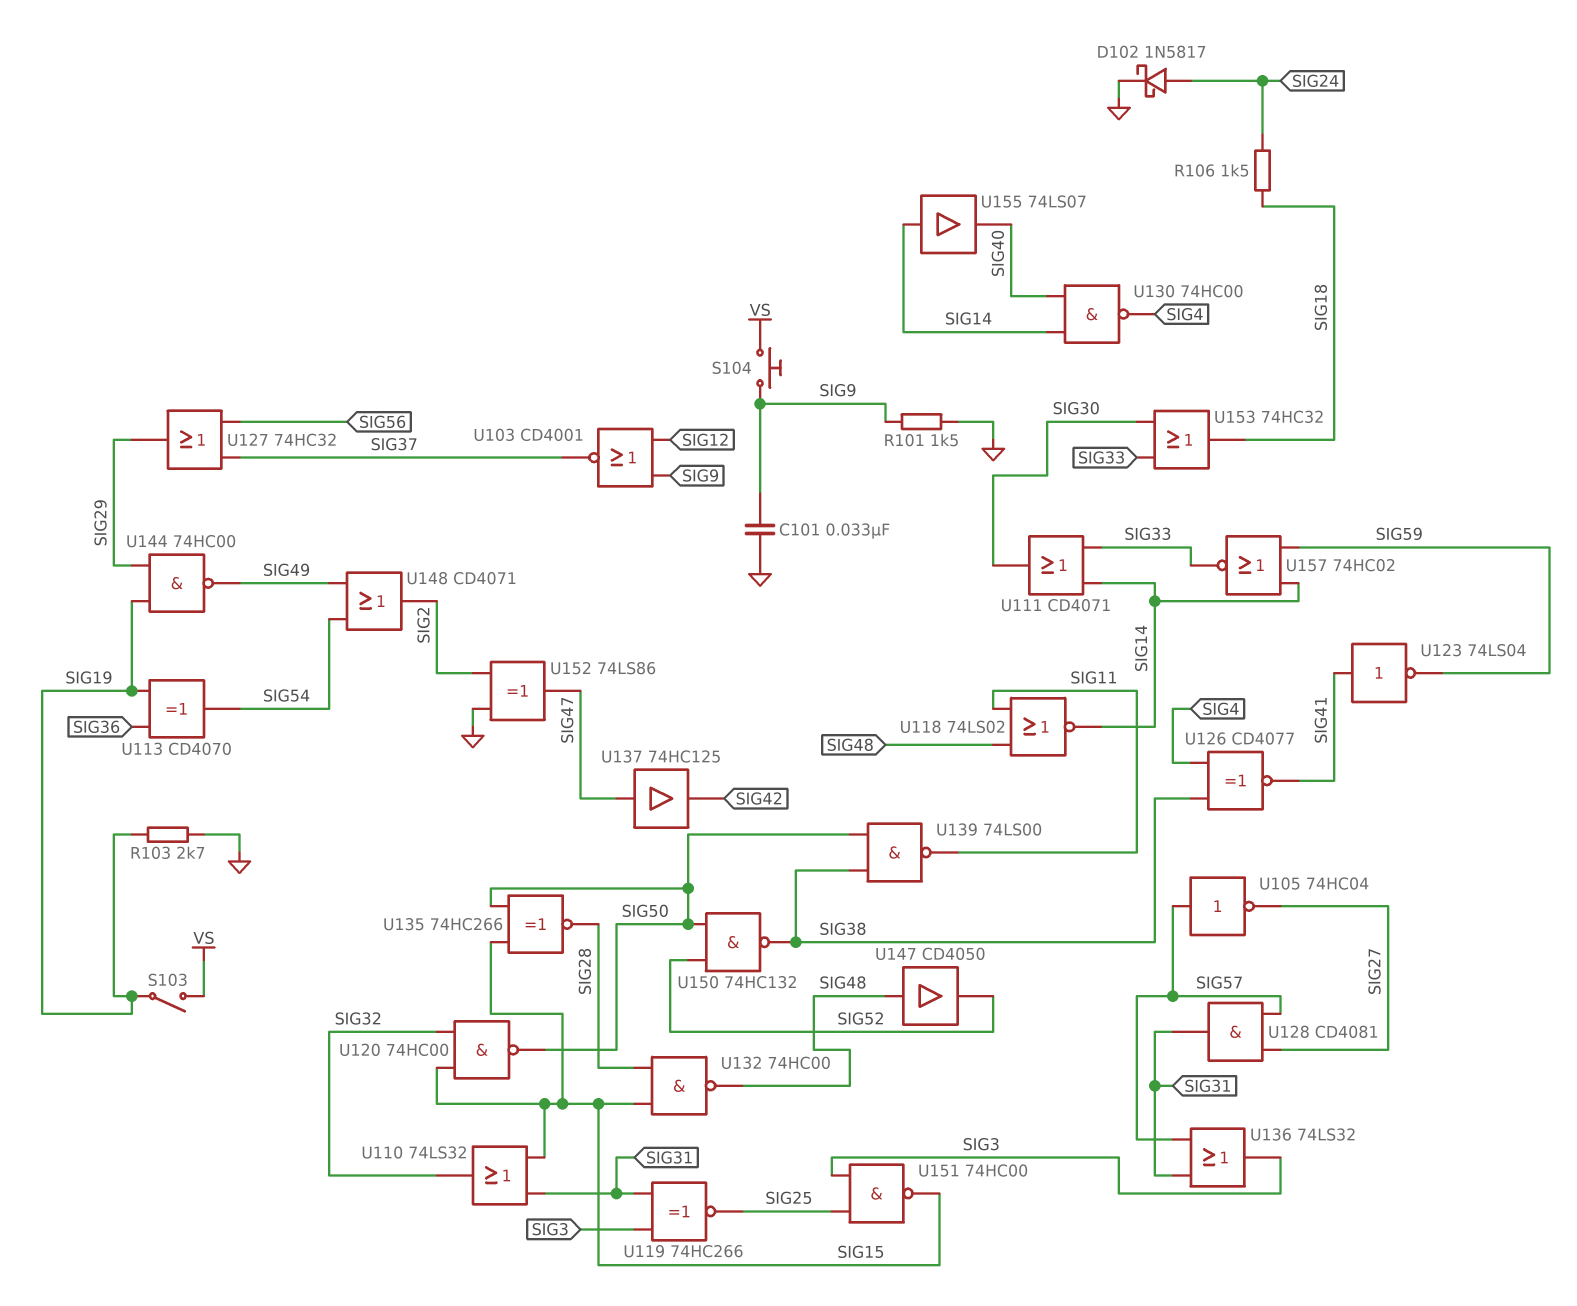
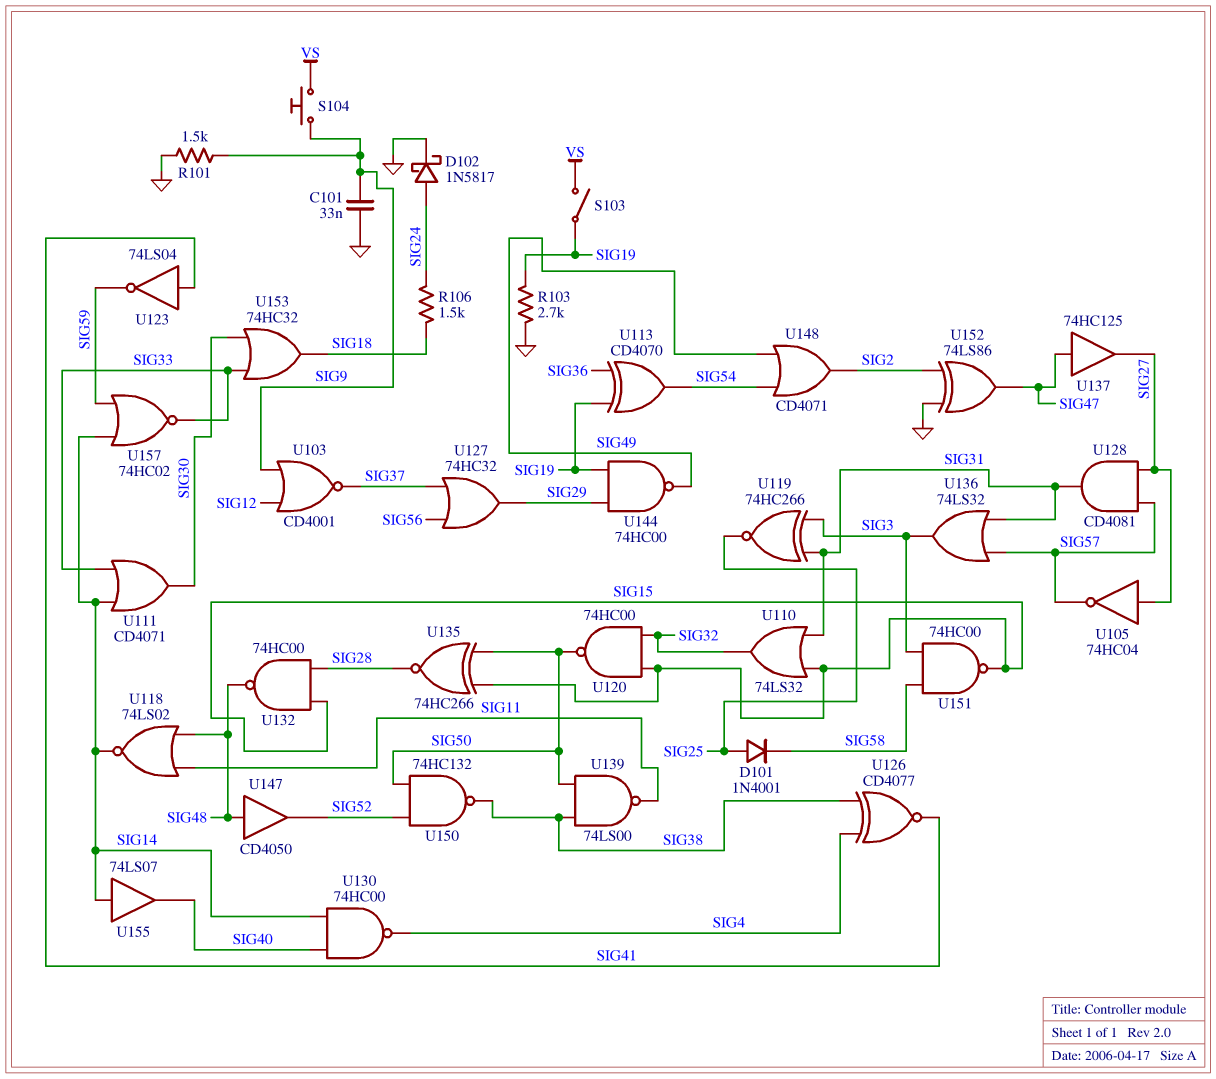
D101: none -> diode 1N4001 (A SIG25, K SIG58)
U105: NOT 74HC04 (in SIG57, out SIG27) -> NOT 74HC04 (in SIG27, out SIG57)
U137: buffer 74HC125 (in SIG47, out SIG42) -> buffer 74HC125 (in SIG47, out SIG27)
U151: NAND 74HC00 (in SIG3, in SIG25, out SIG15) -> NAND 74HC00 (in SIG3, in SIG58, out SIG15)

